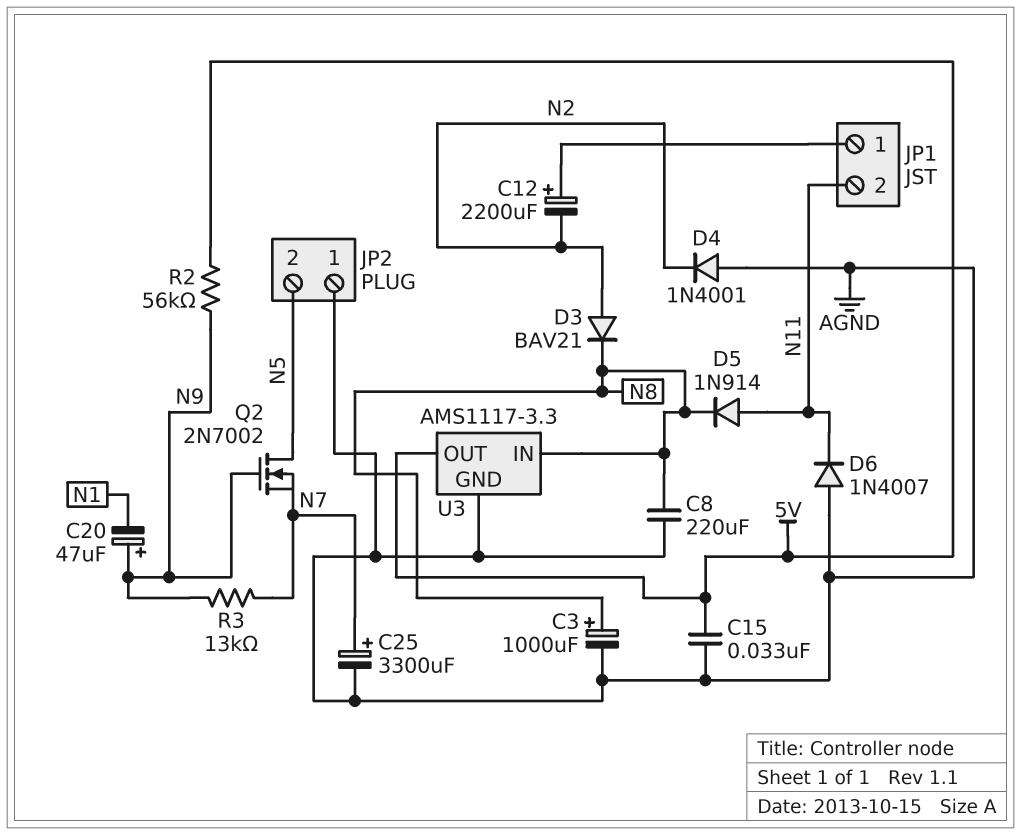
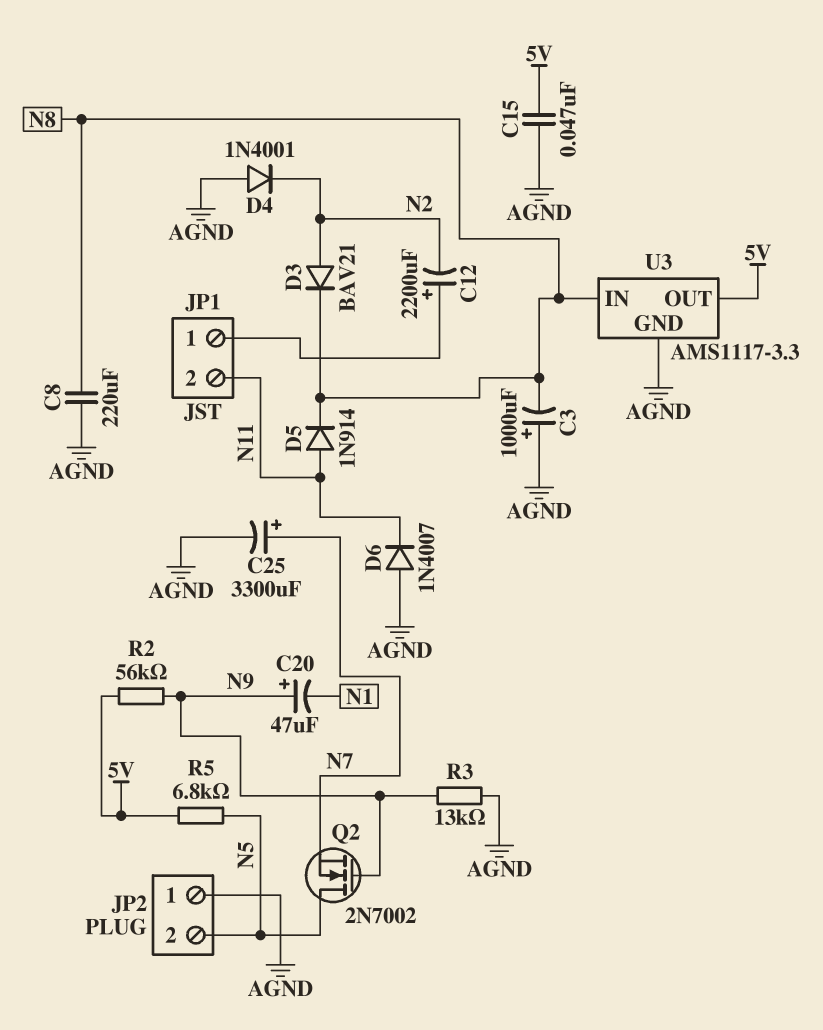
C3: 1000uF (plus N8, minus AGND) -> 1000uF (plus AGND, minus N8)
C15: 33nF (5V, AGND) -> 47nF (5V, AGND)
R3: 13k (N7, N9) -> 13k (AGND, N9)
R5: none -> 6.8k (5V, N5)

